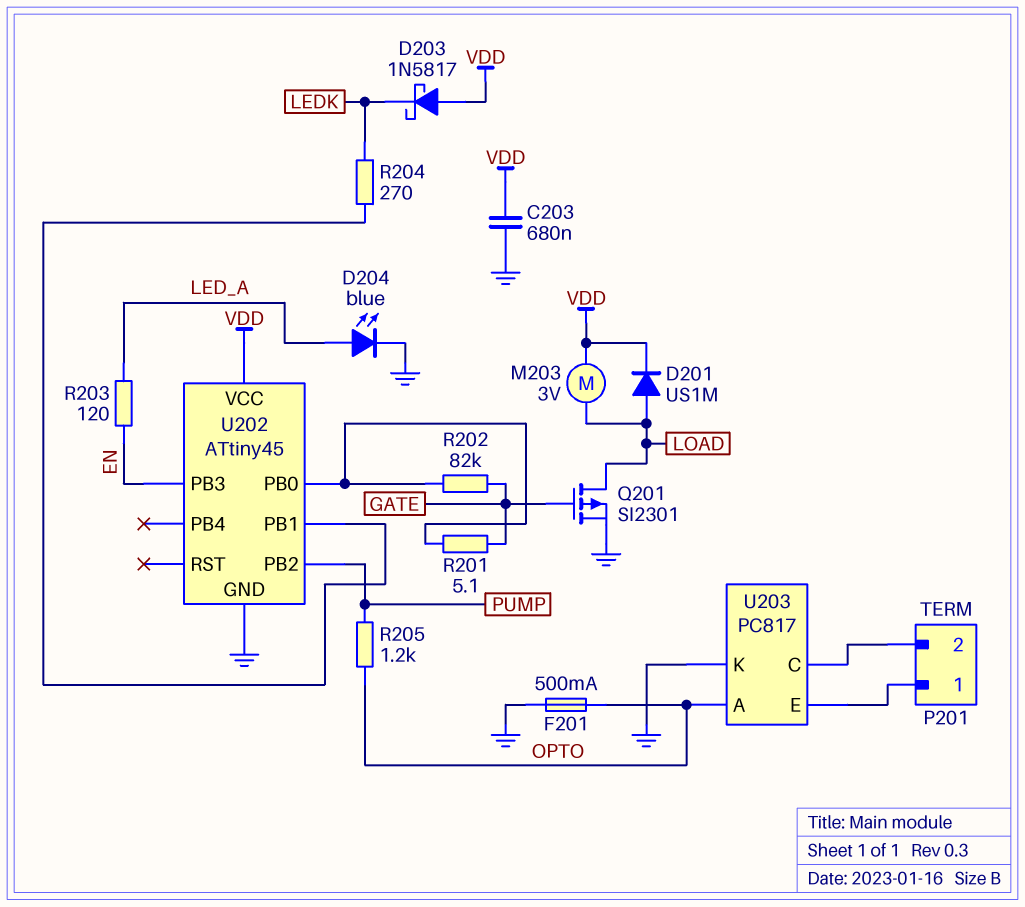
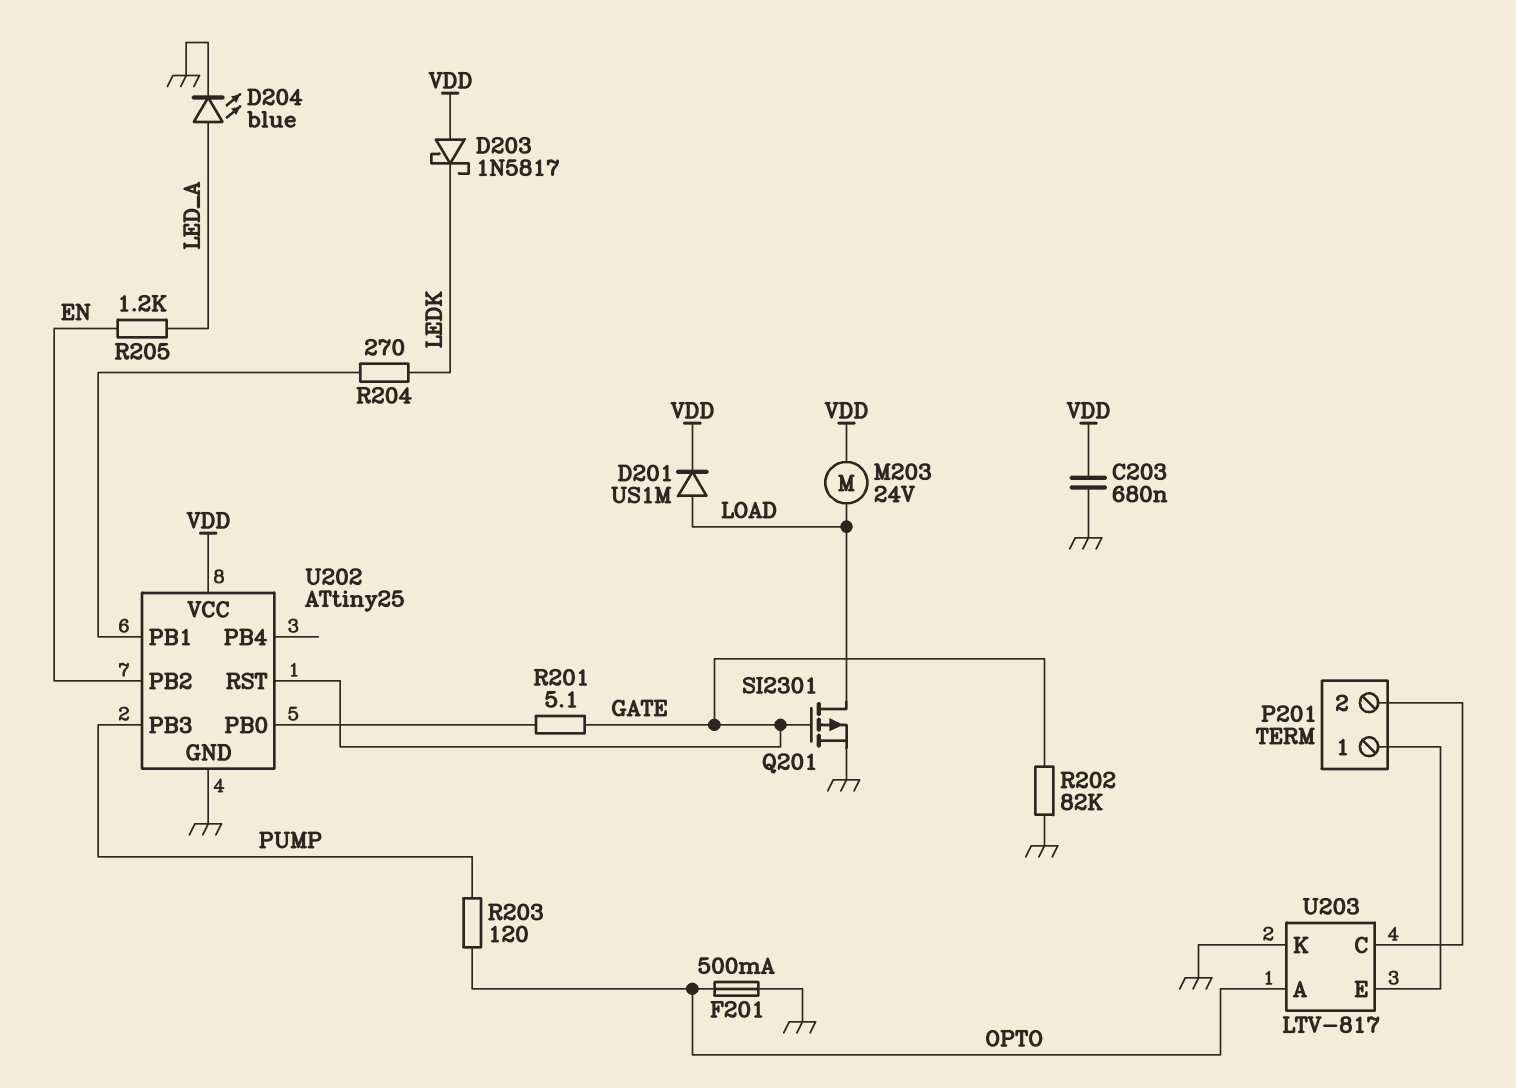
M203: motor 3V (LOAD, VDD) -> motor 24V (LOAD, VDD)
R202: 82k (GATE, U202/PB0) -> 82k (GATE, GND)
R203: 120 (EN, LED_A) -> 120 (OPTO, PUMP)
R205: 1.2k (OPTO, PUMP) -> 1.2k (EN, LED_A)
U202: ATtiny45 -> ATtiny25
U202 pin PB2: PUMP -> EN
U202 pin PB3: EN -> PUMP
U202 pin RST: none -> GATE
U203: PC817 -> LTV-817

